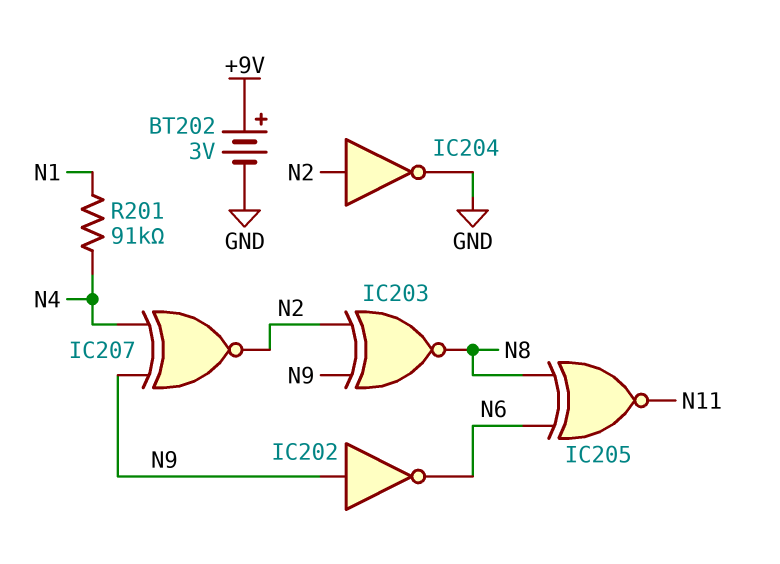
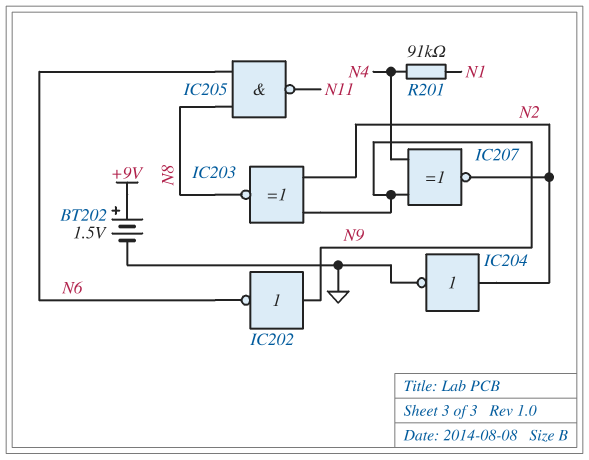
BT202: 3V (plus +9V, minus GND) -> 1.5V (plus +9V, minus GND)
IC205: XNOR (in N6, in N8, out N11) -> NAND (in N6, in N8, out N11)

